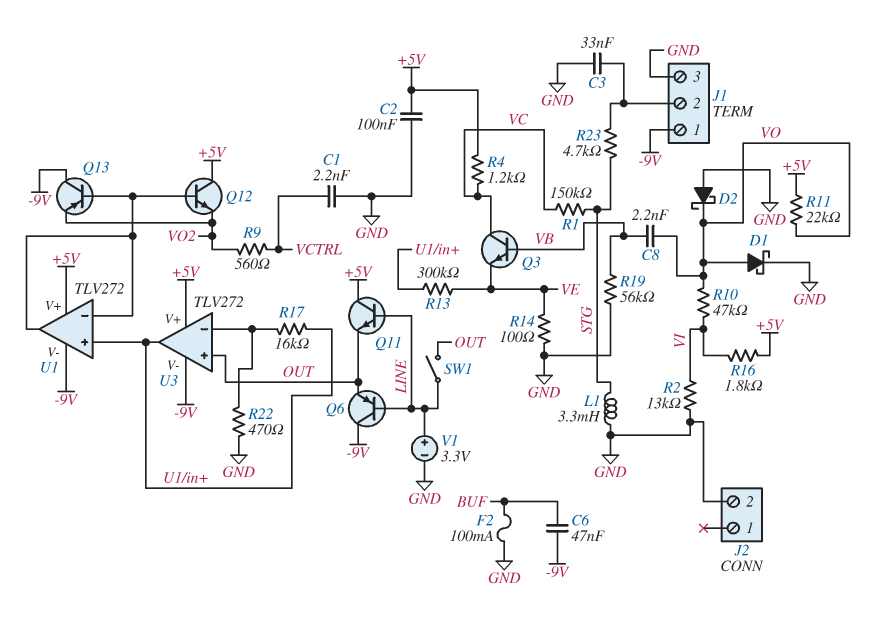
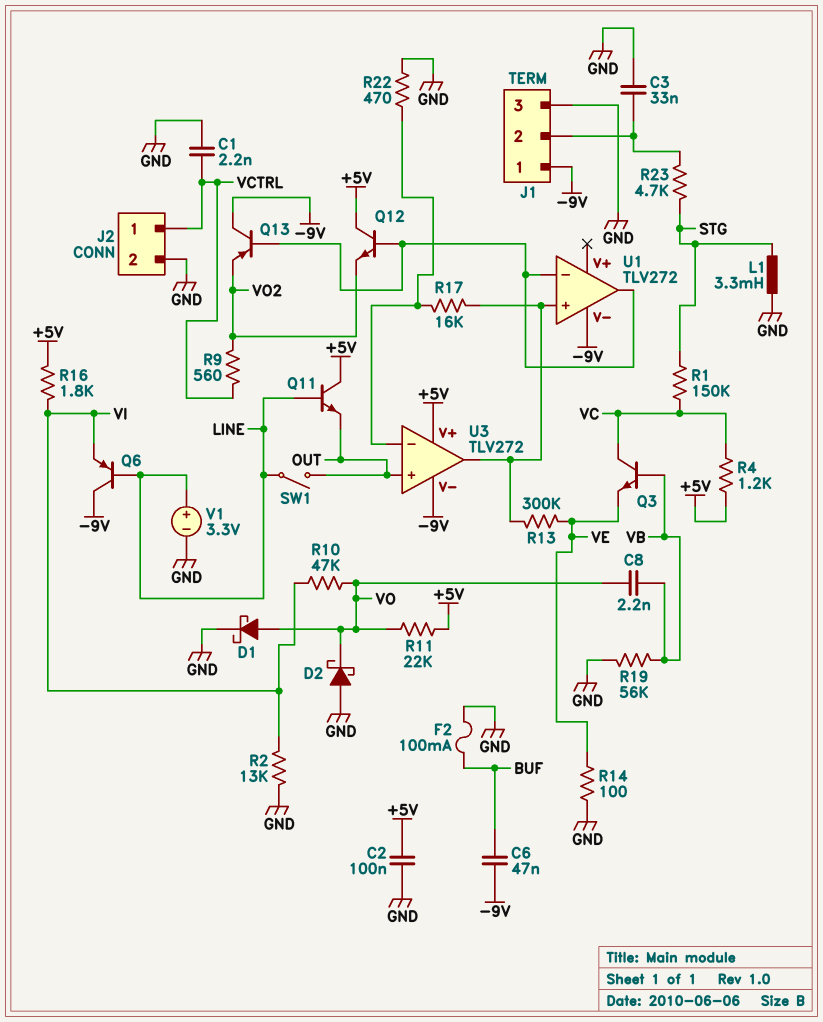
J2 pin 1: none -> VCTRL
Q6: PNP (B LINE, C -9V, E OUT) -> PNP (B LINE, C -9V, E VI)
U1 pin V+: +5V -> none

